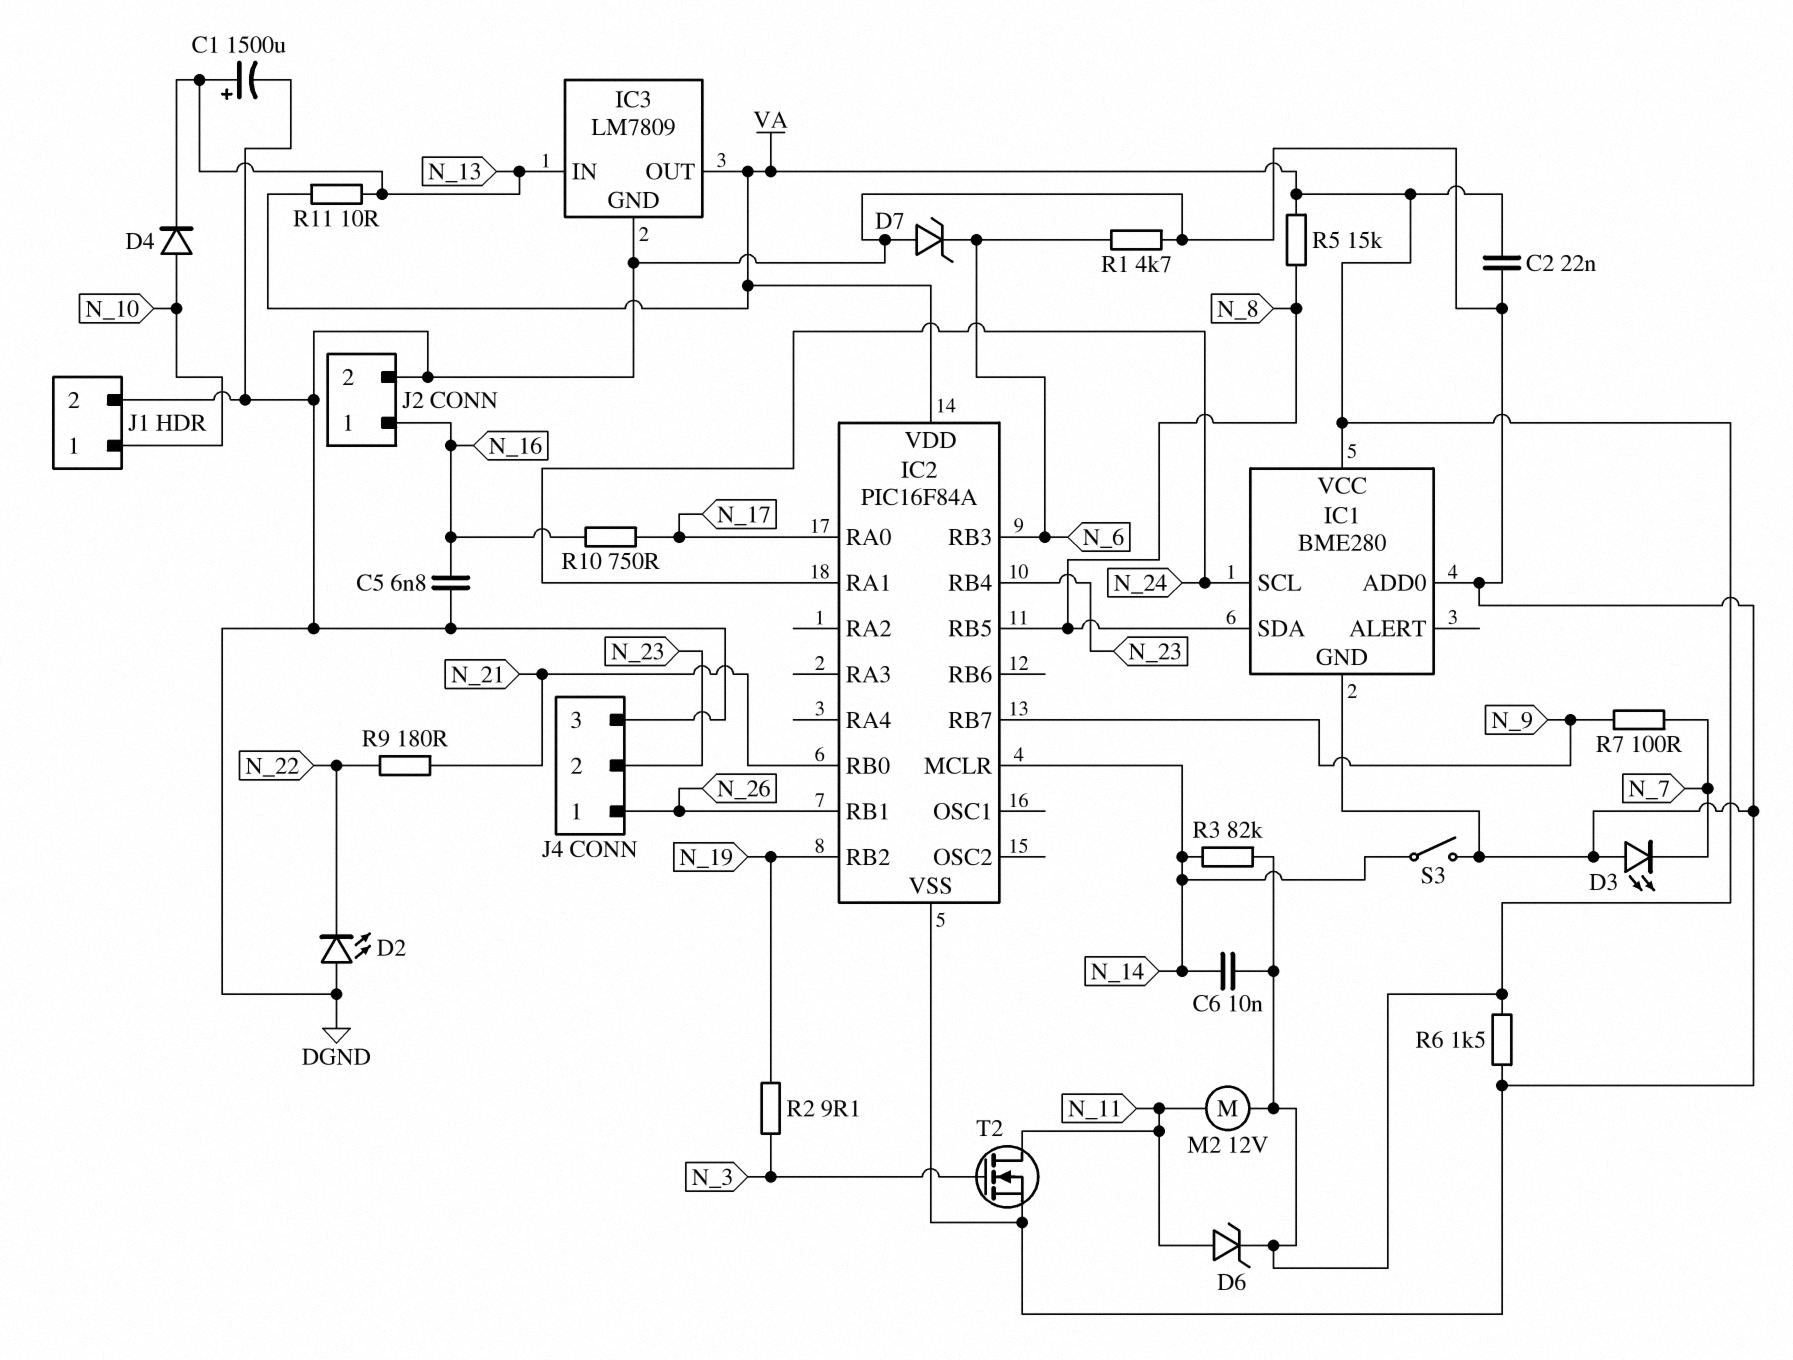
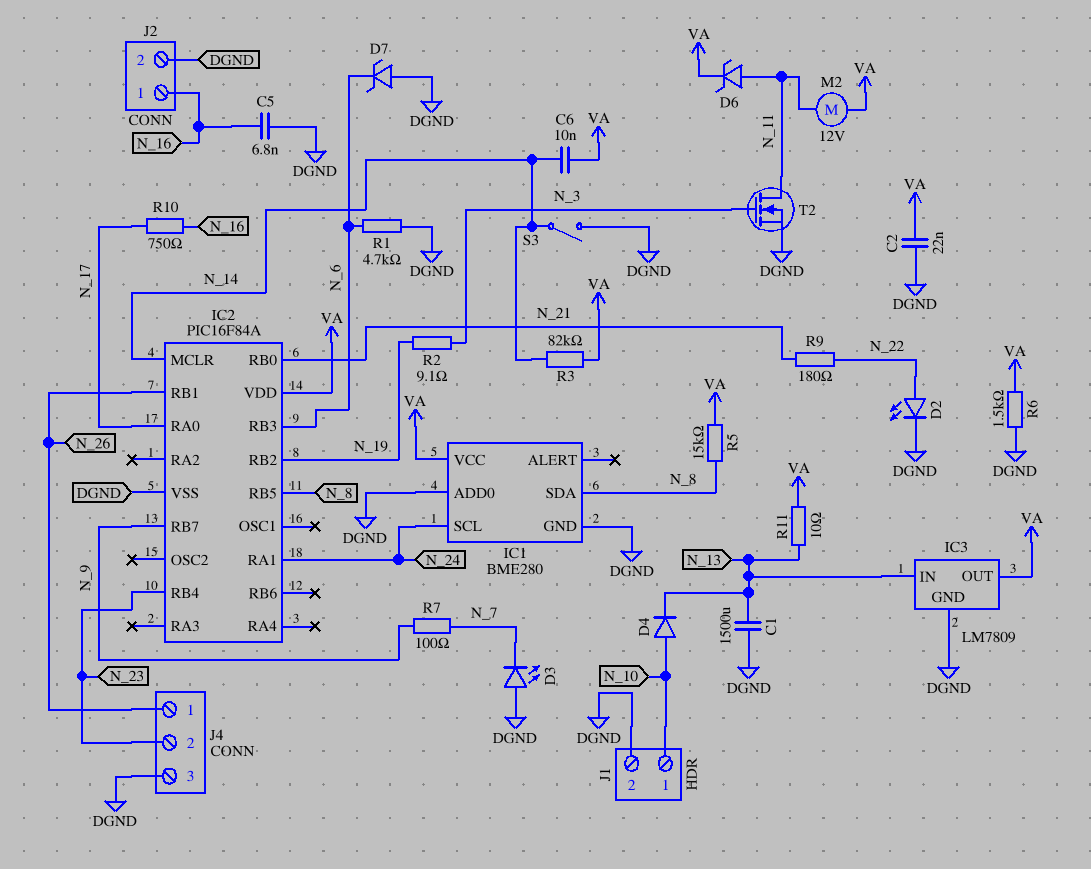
C1: 1500uF (plus N_13, minus DGND) -> 1500uF (DGND, N_13)
D2: LED (A DGND, K N_22) -> LED (A N_22, K DGND)

